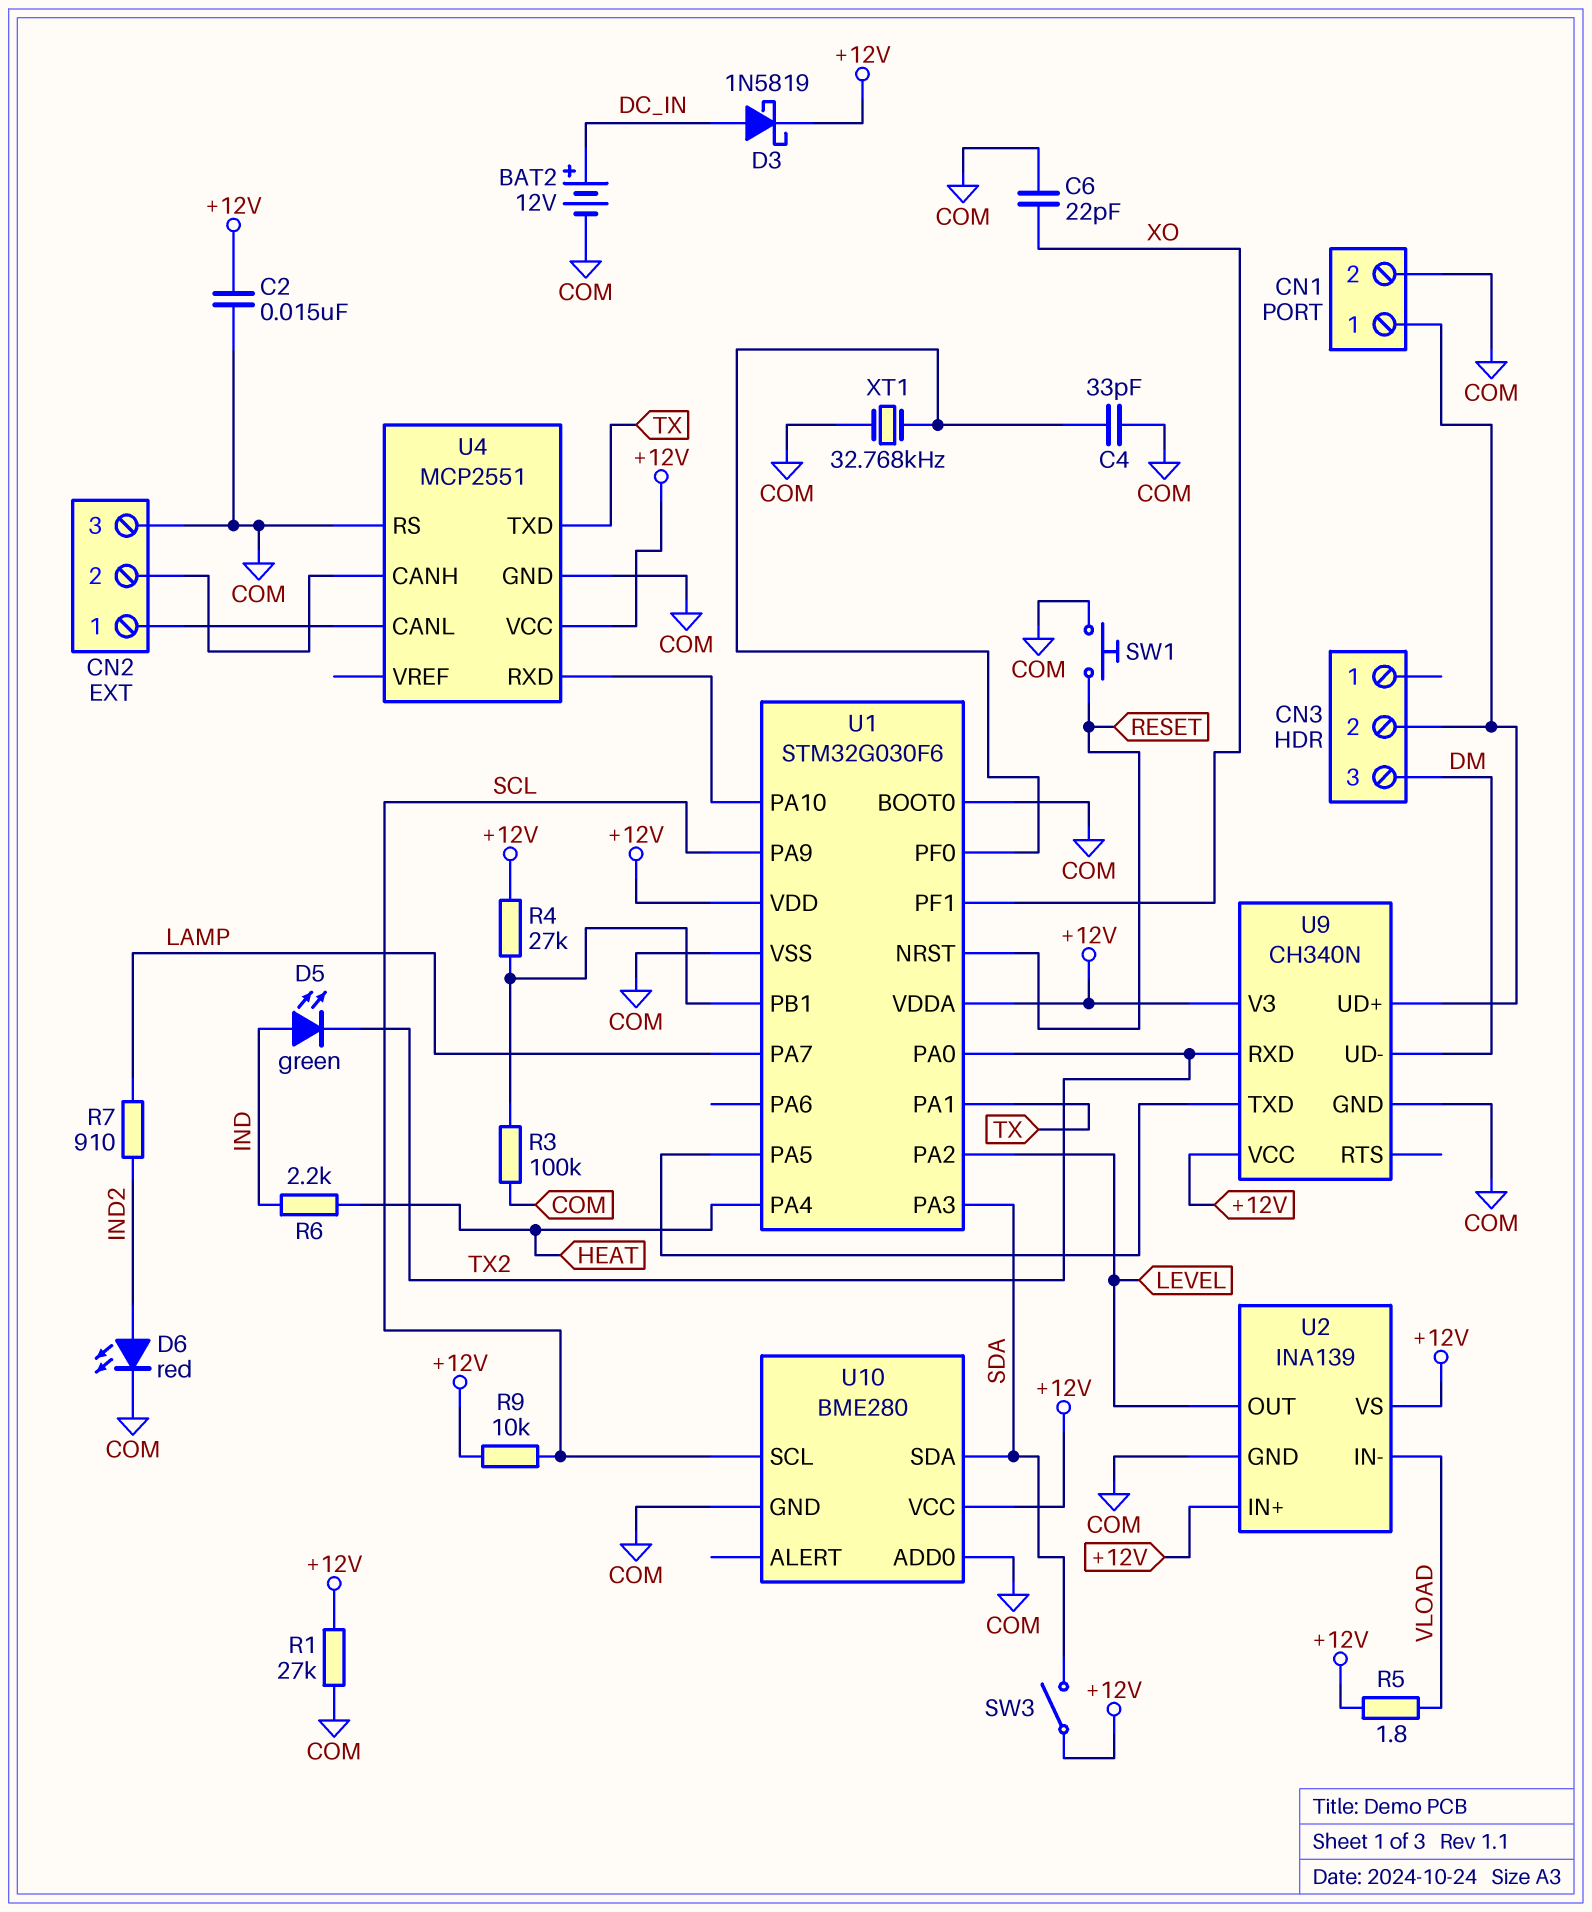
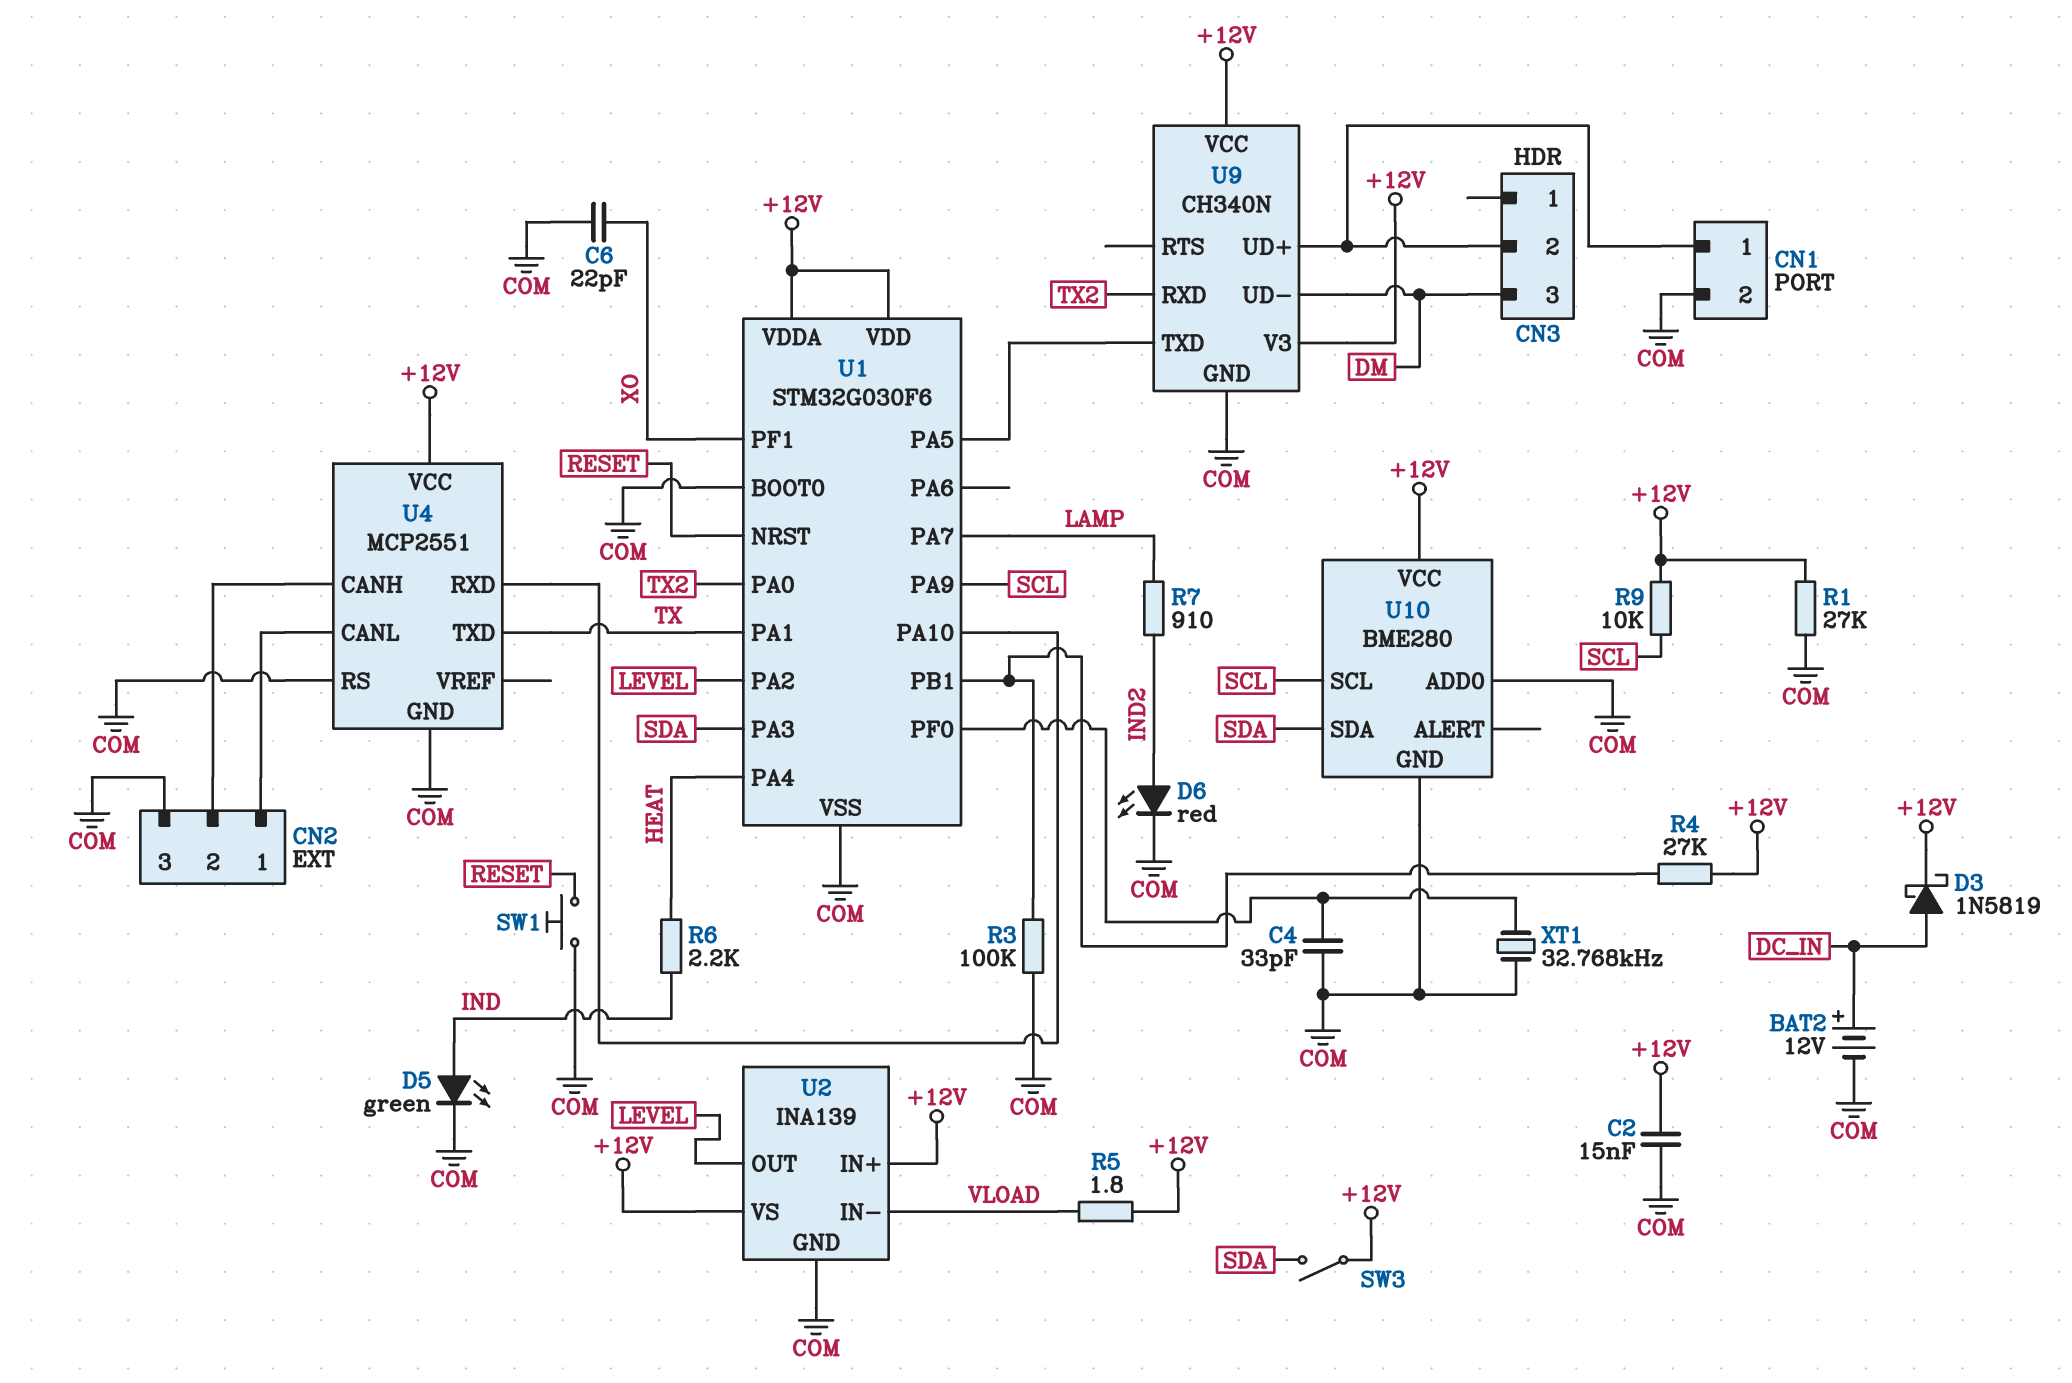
D5: LED green (A IND, K TX2) -> LED green (A IND, K COM)

